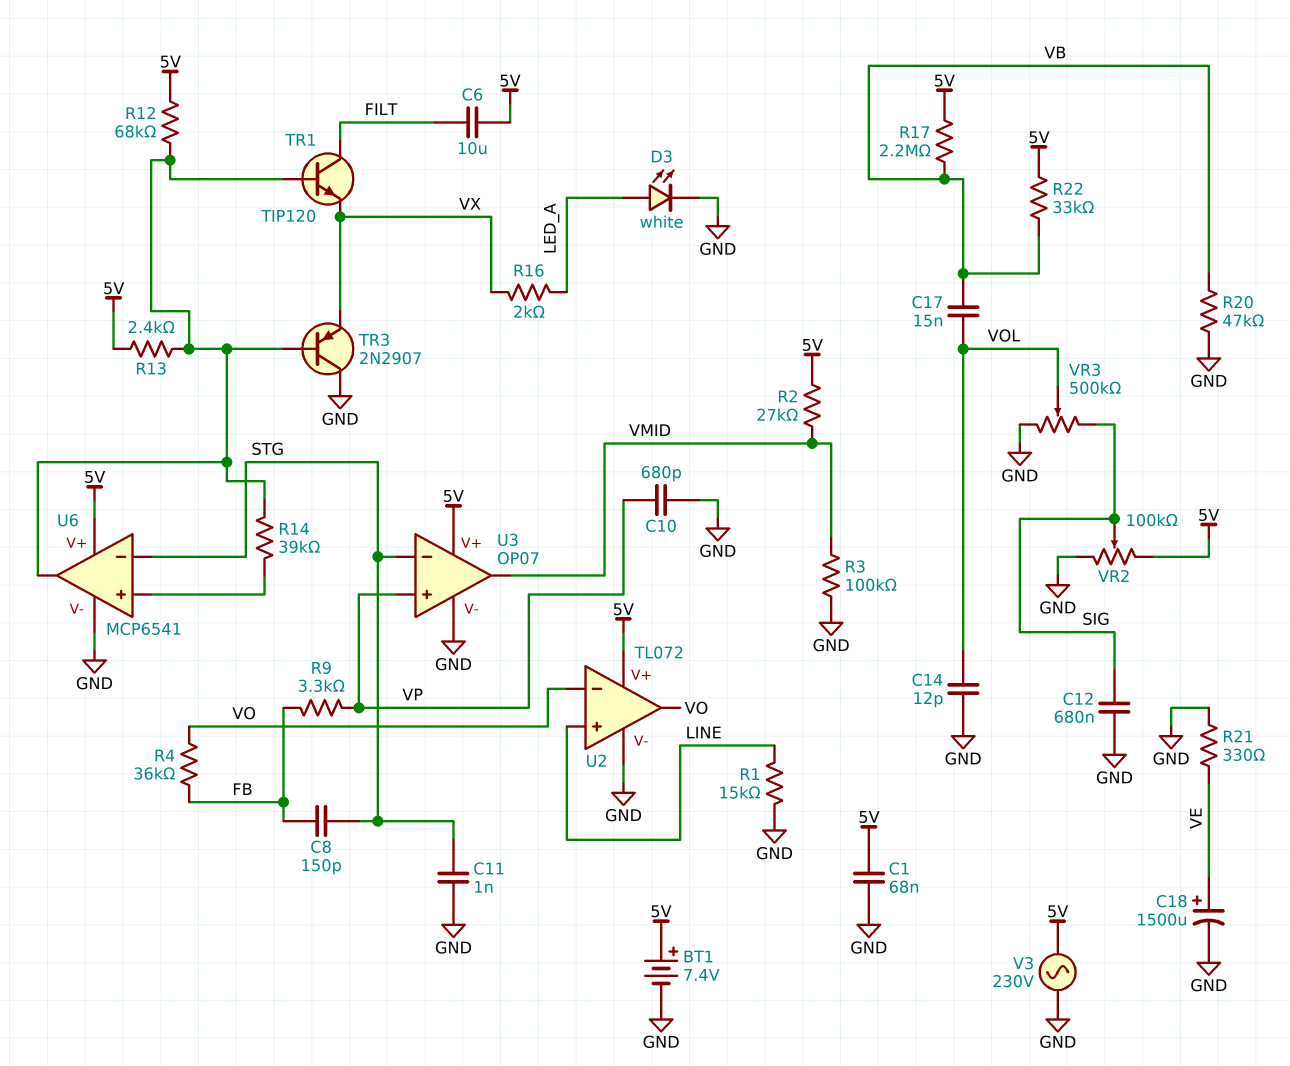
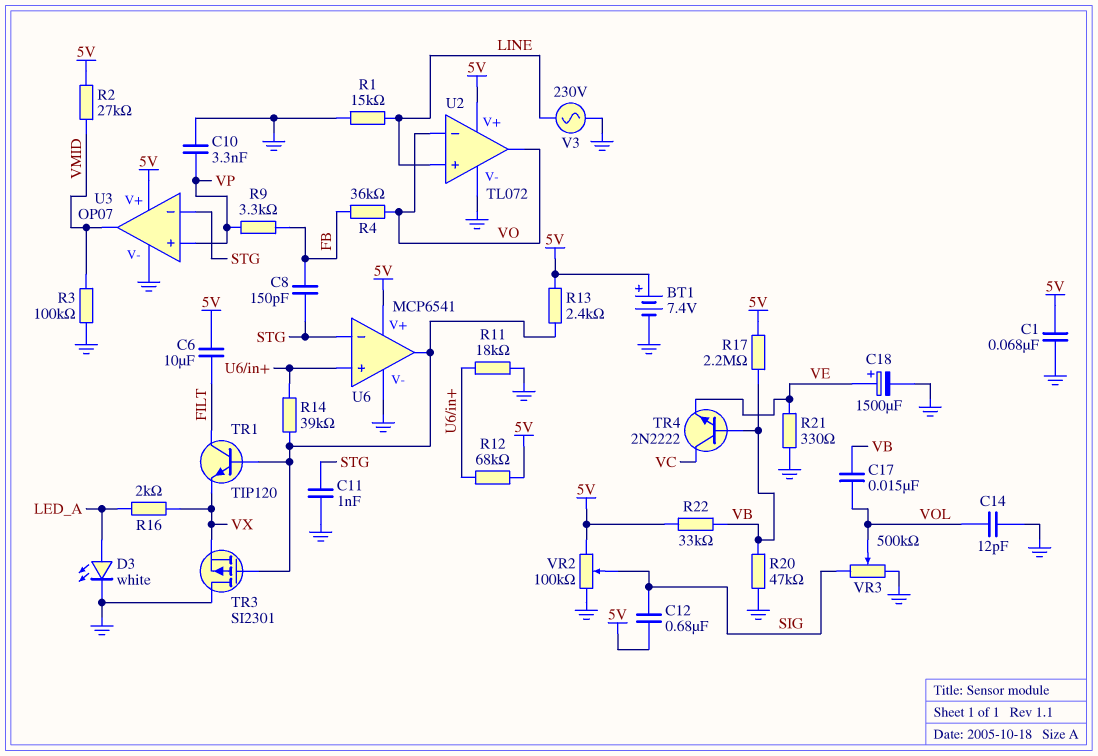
C10: 680pF (GND, VP) -> 3.3nF (GND, VP)
C12: 680nF (GND, SIG) -> 680nF (5V, SIG)
R11: none -> 18k (GND, U6/in+)
R12: 68k (5V, U6/out) -> 68k (5V, U6/in+)
TR3: PNP 2N2907 (B U6/out, C GND, E VX) -> PMOS SI2301 (G U6/out, D GND, S VX)
TR4: none -> NPN 2N2222 (B VB, C VC, E VE)
V3: AC 230V (5V, GND) -> AC 230V (GND, LINE)

